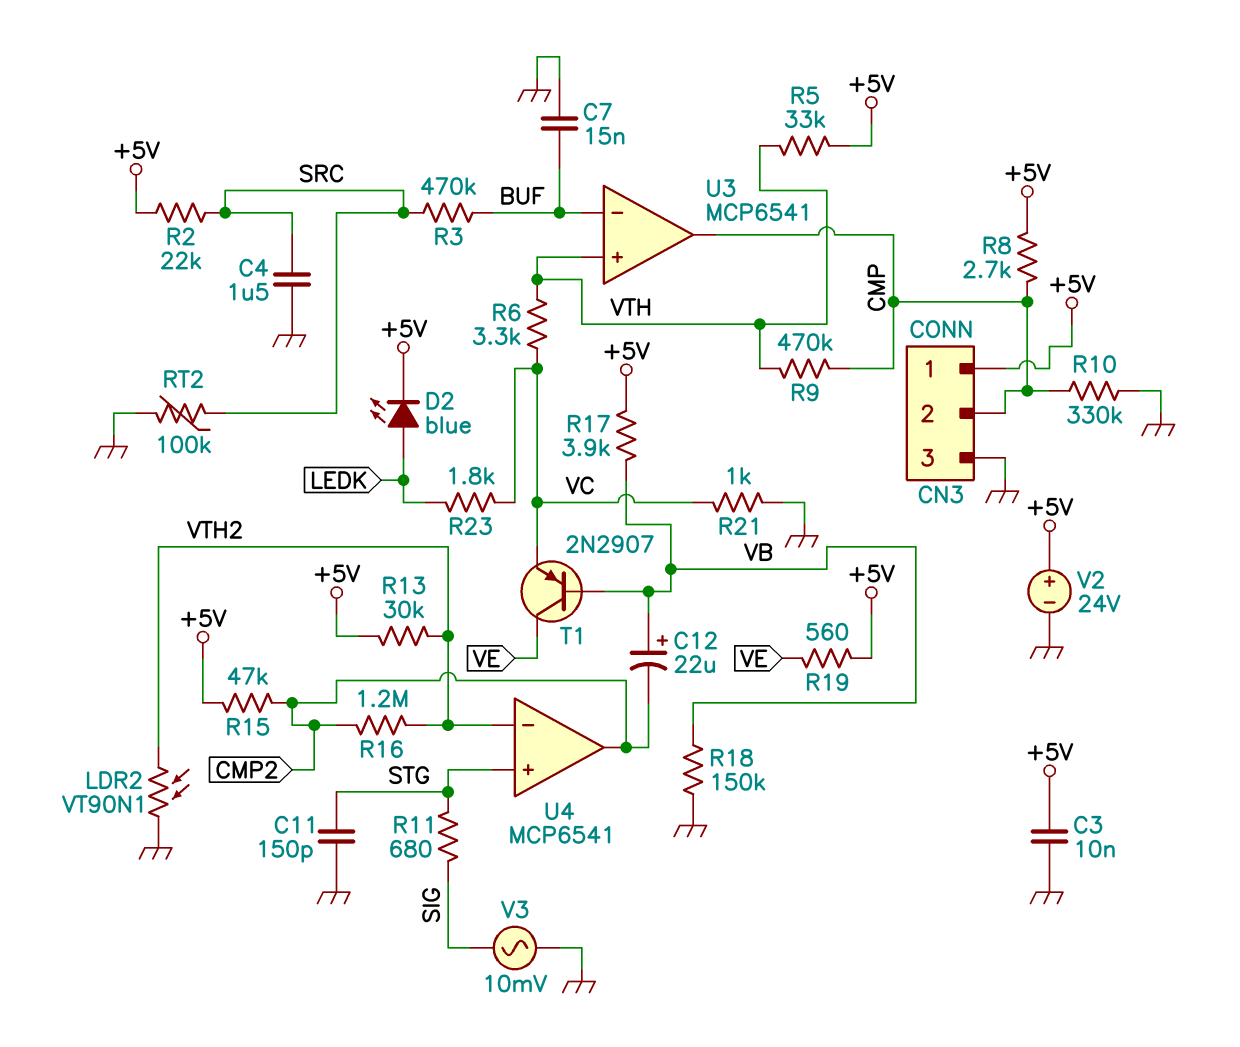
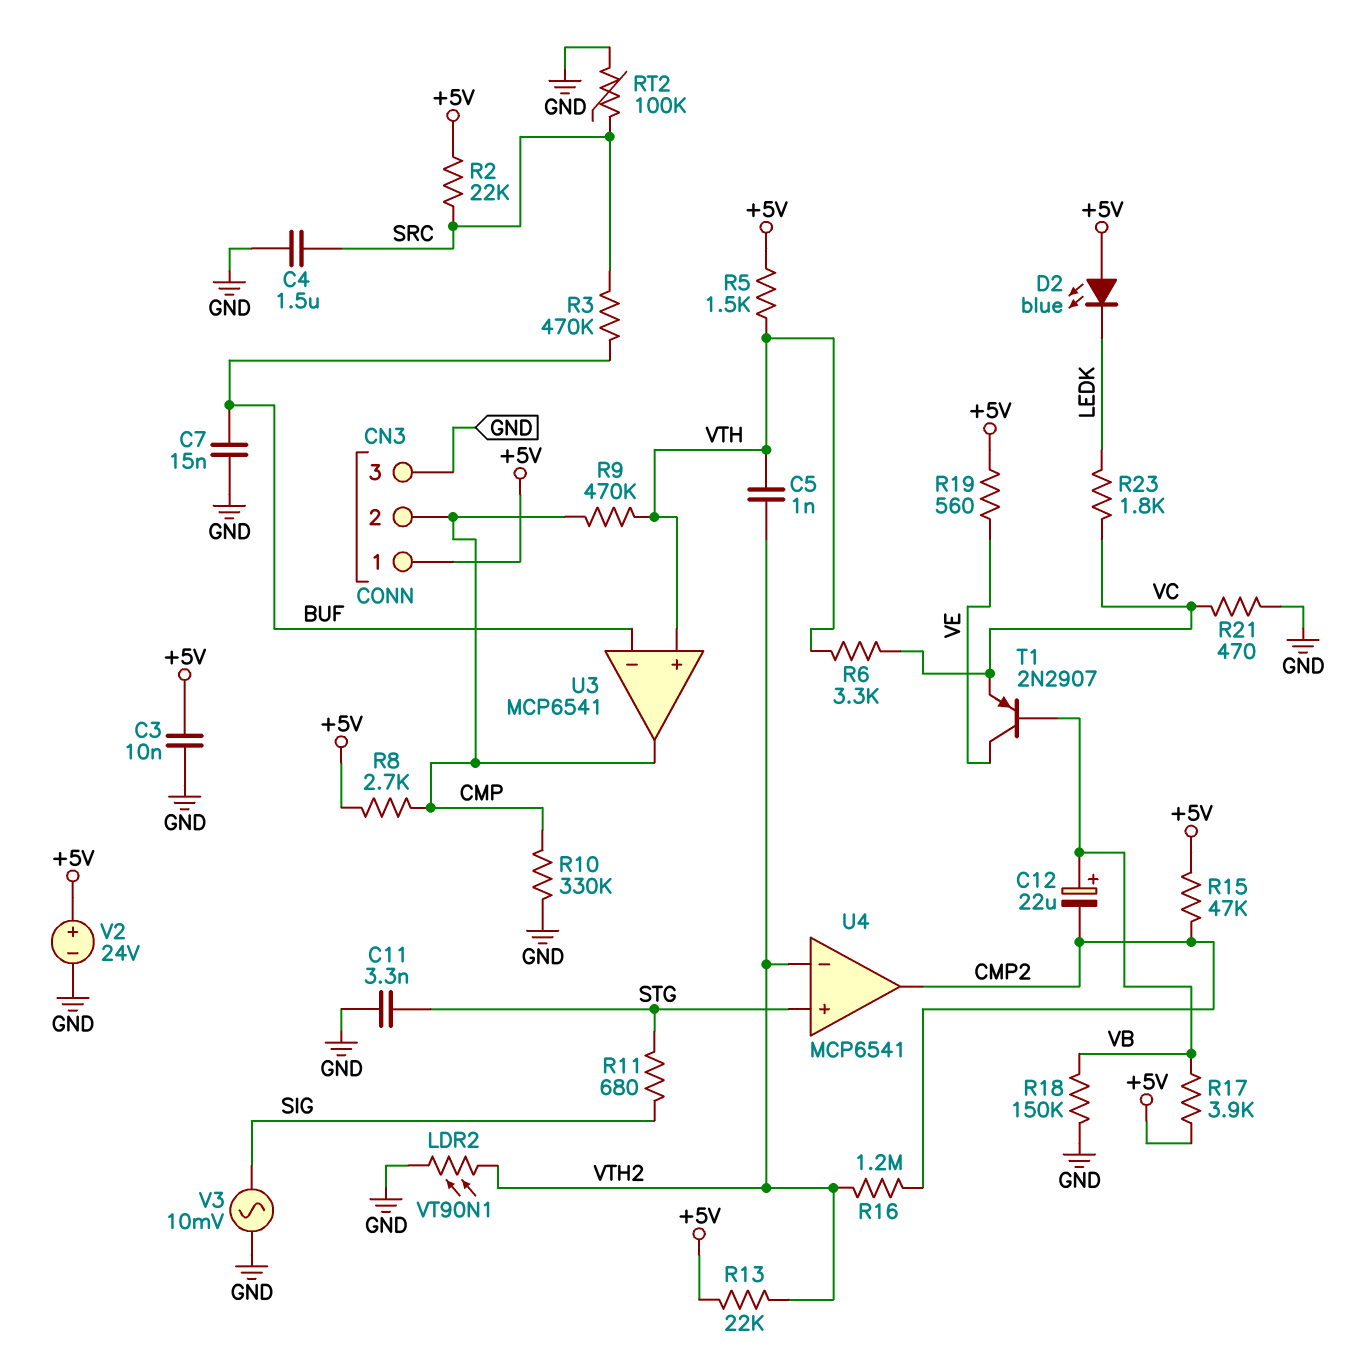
C5: none -> 1nF (VTH, VTH2)
C11: 150pF (GND, STG) -> 3.3nF (GND, STG)
D2: LED blue (A LEDK, K +5V) -> LED blue (A +5V, K LEDK)
R5: 33k (+5V, VTH) -> 1.5k (+5V, VTH)
R13: 30k (+5V, VTH2) -> 22k (+5V, VTH2)
R21: 1k (GND, VC) -> 470 (GND, VC)

